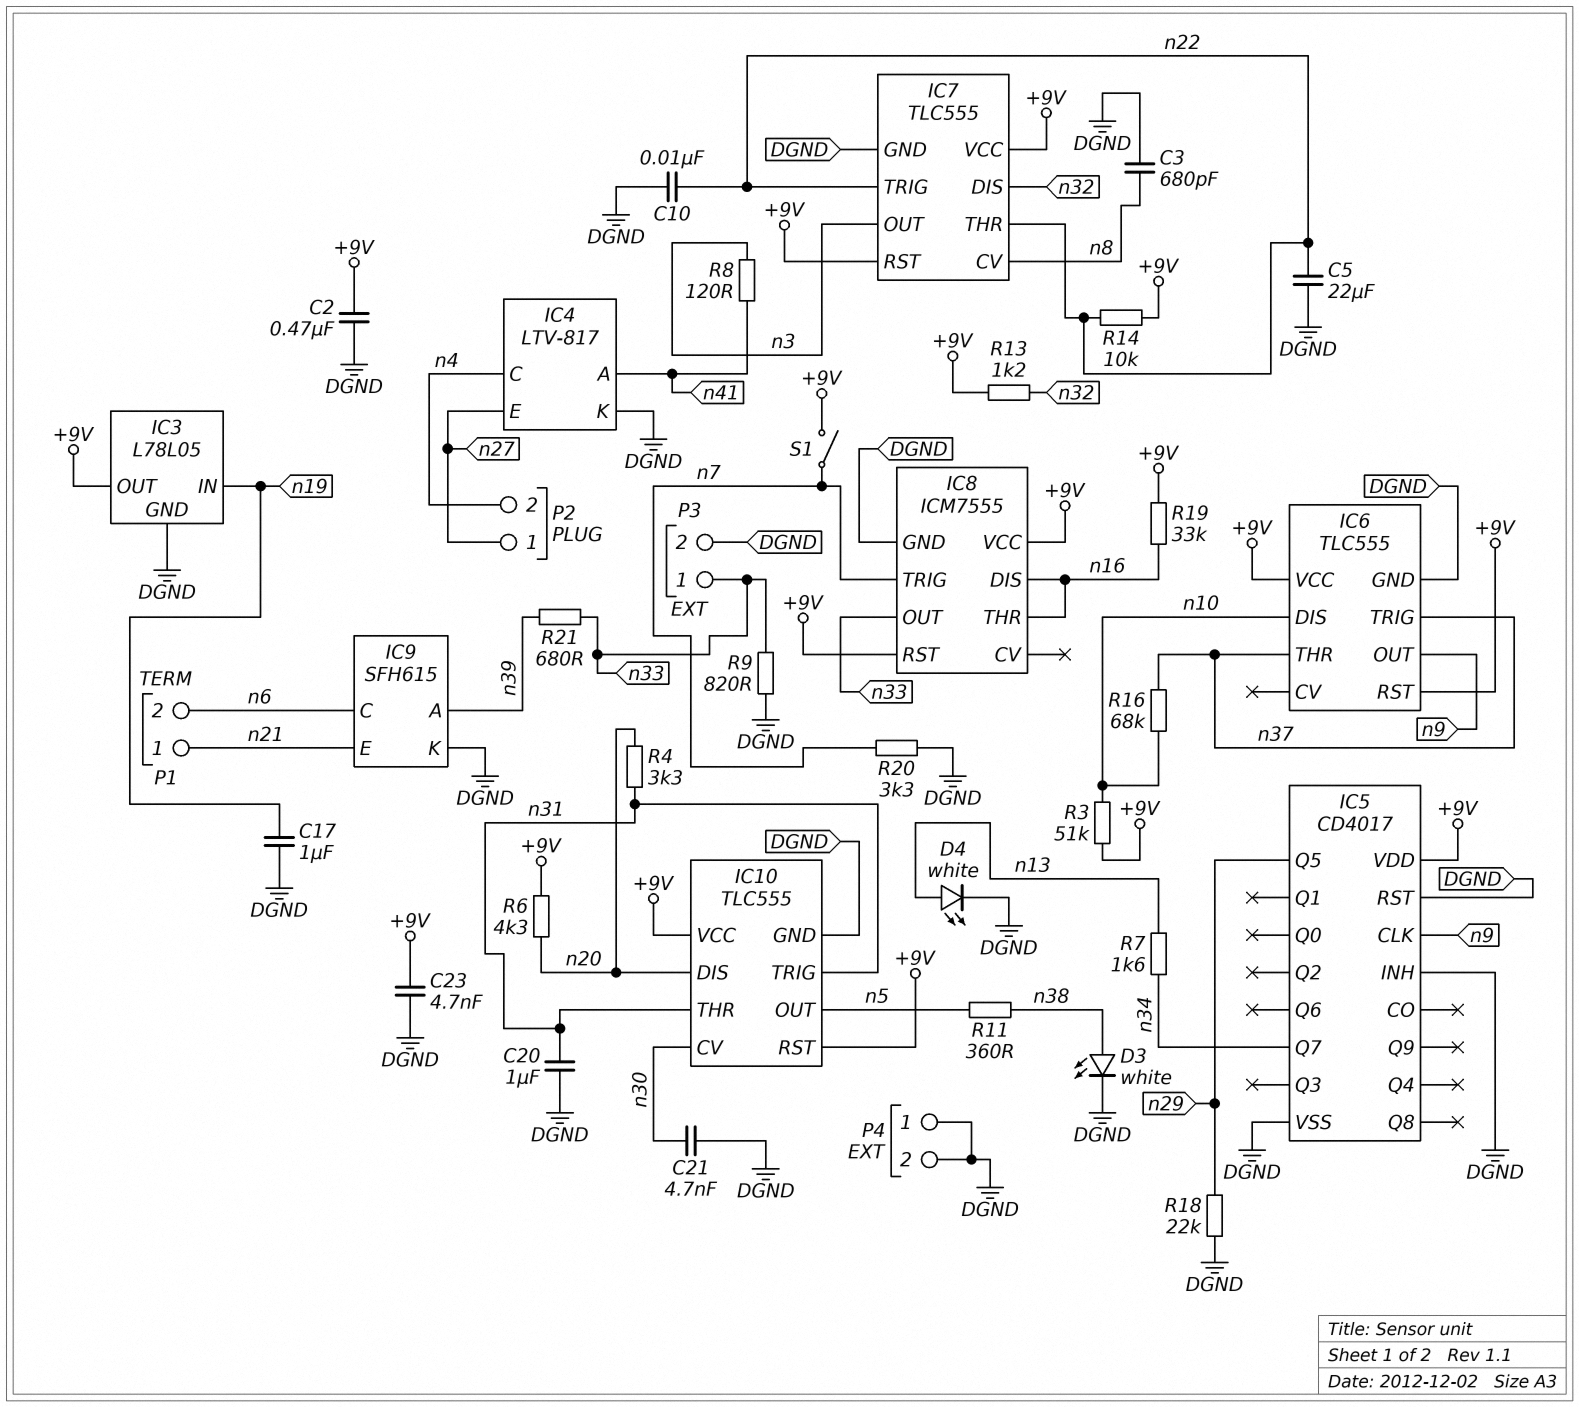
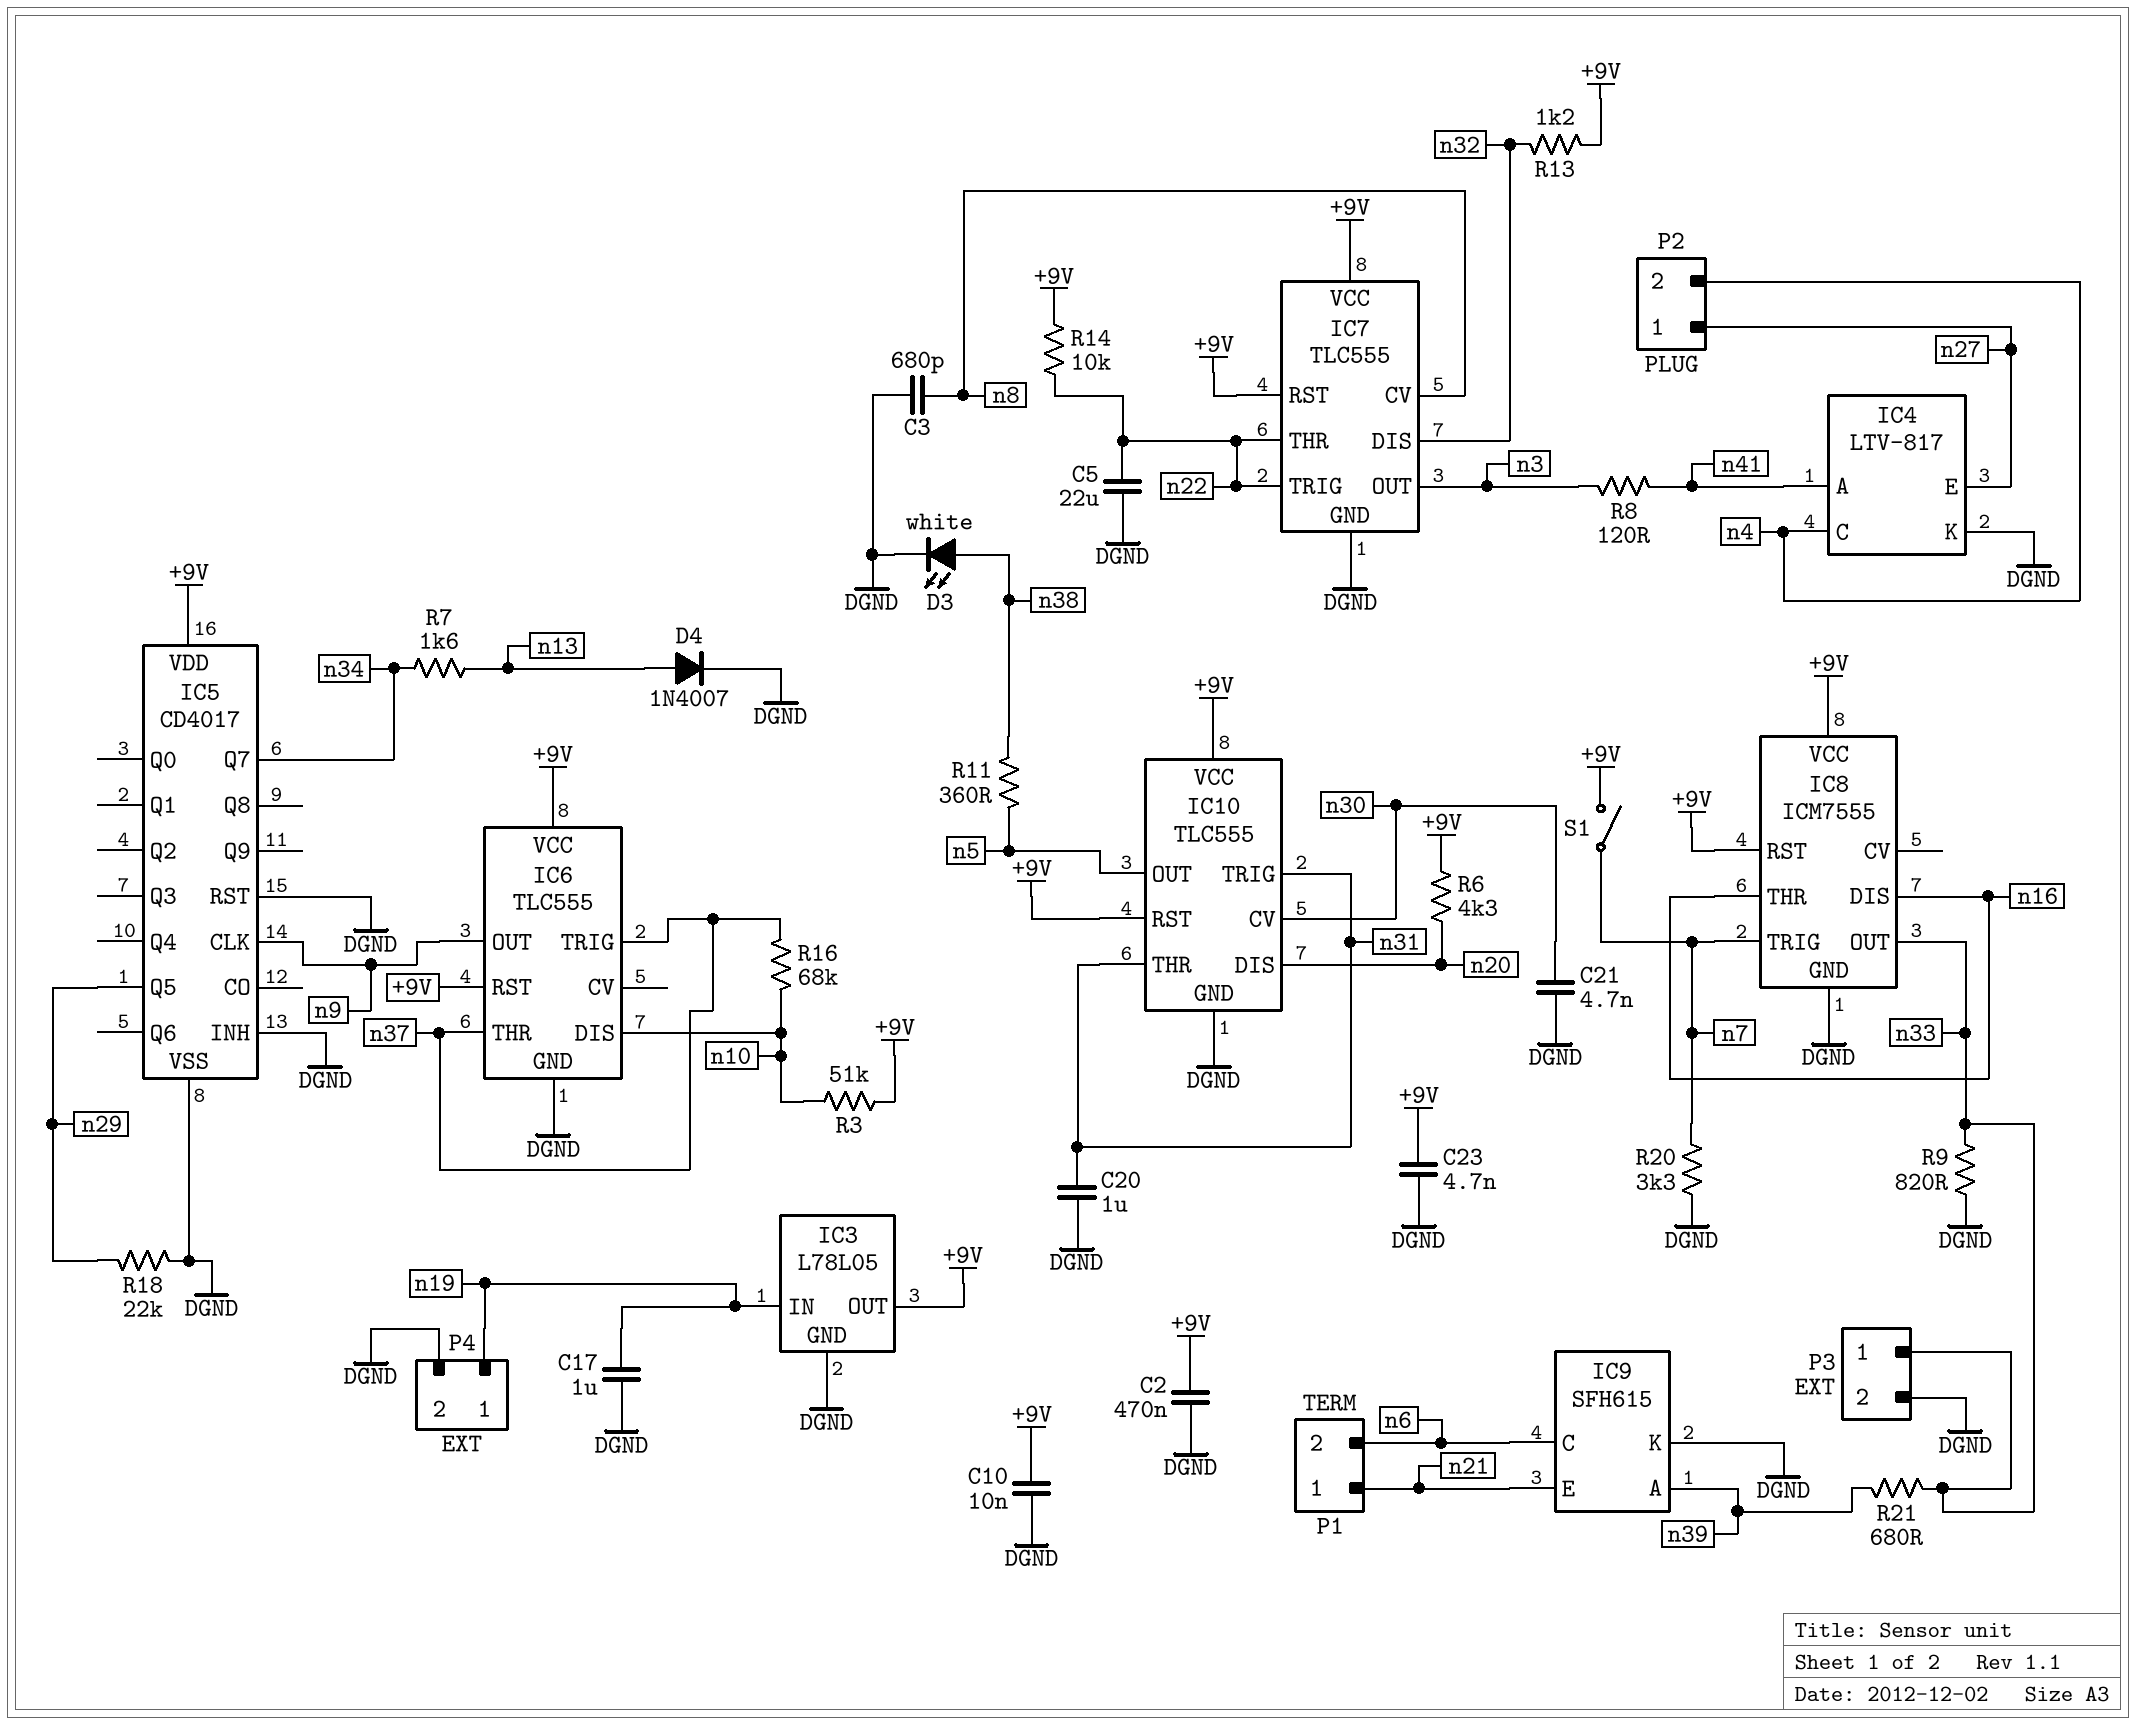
C10: 10nF (DGND, n22) -> 10nF (+9V, DGND)
D4: LED white (A n13, K DGND) -> diode 1N4007 (A n13, K DGND)
P4 pin 1: DGND -> n19
R4: 3.3k (n20, n31) -> none
R19: 33k (+9V, n16) -> none

